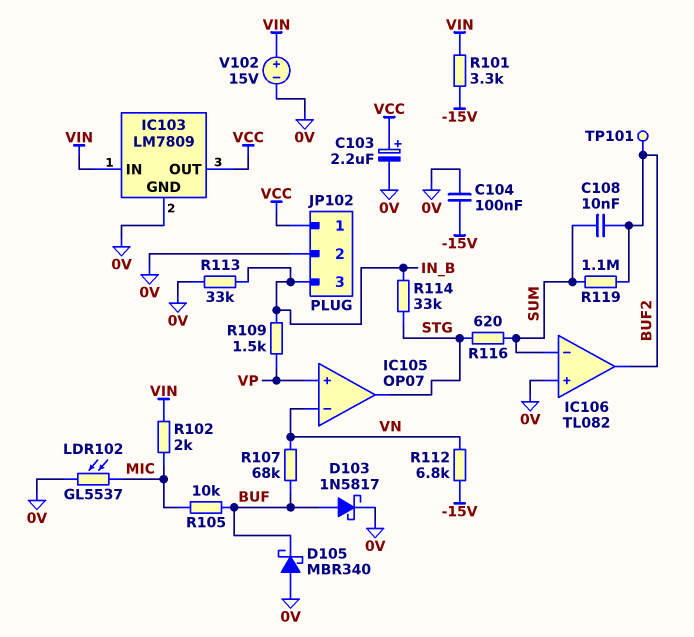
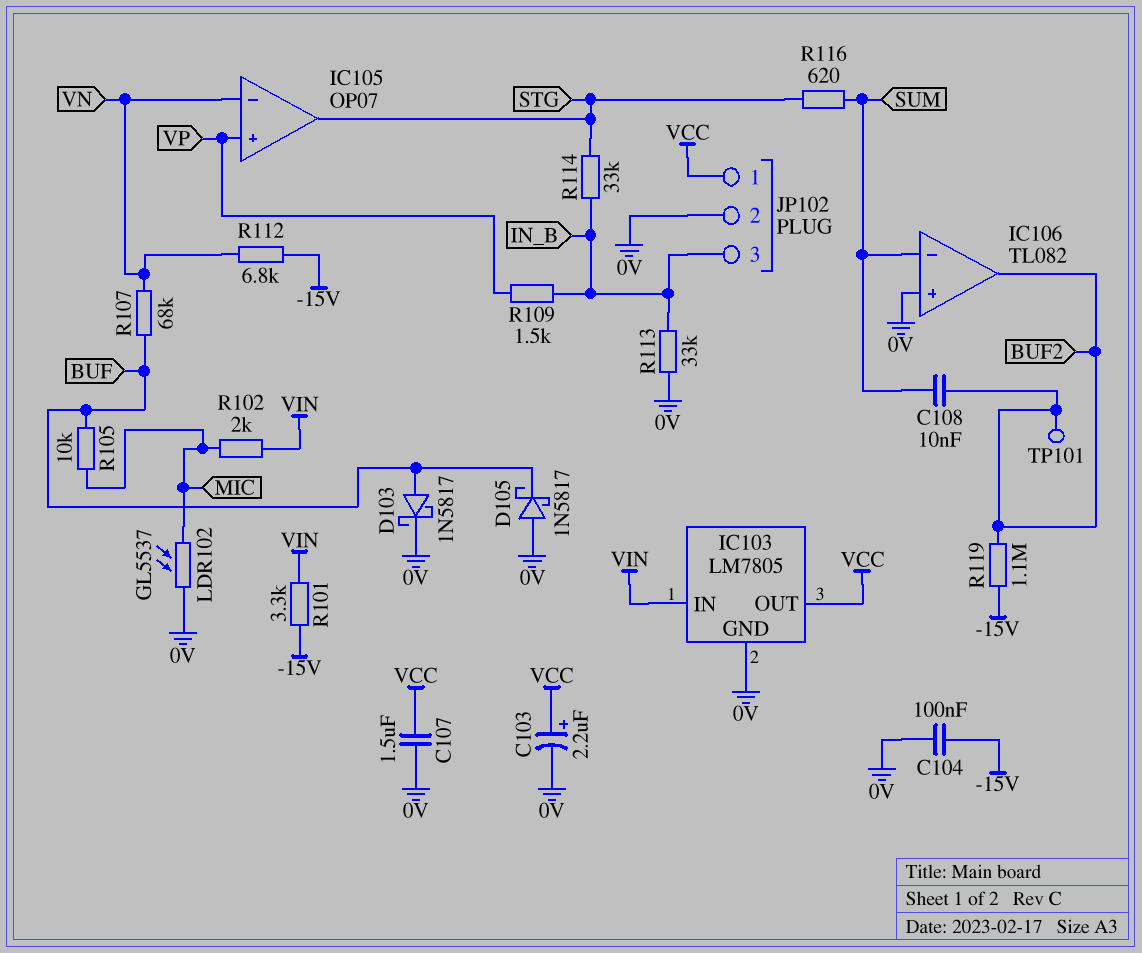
C107: none -> 1.5uF (0V, VCC)
D105: schottky MBR340 (A 0V, K BUF) -> schottky 1N5817 (A 0V, K BUF)
IC103: LM7809 -> LM7805
R119: 1.1M (BUF2, SUM) -> 1.1M (-15V, BUF2)
V102: 15V (plus VIN, minus 0V) -> none

